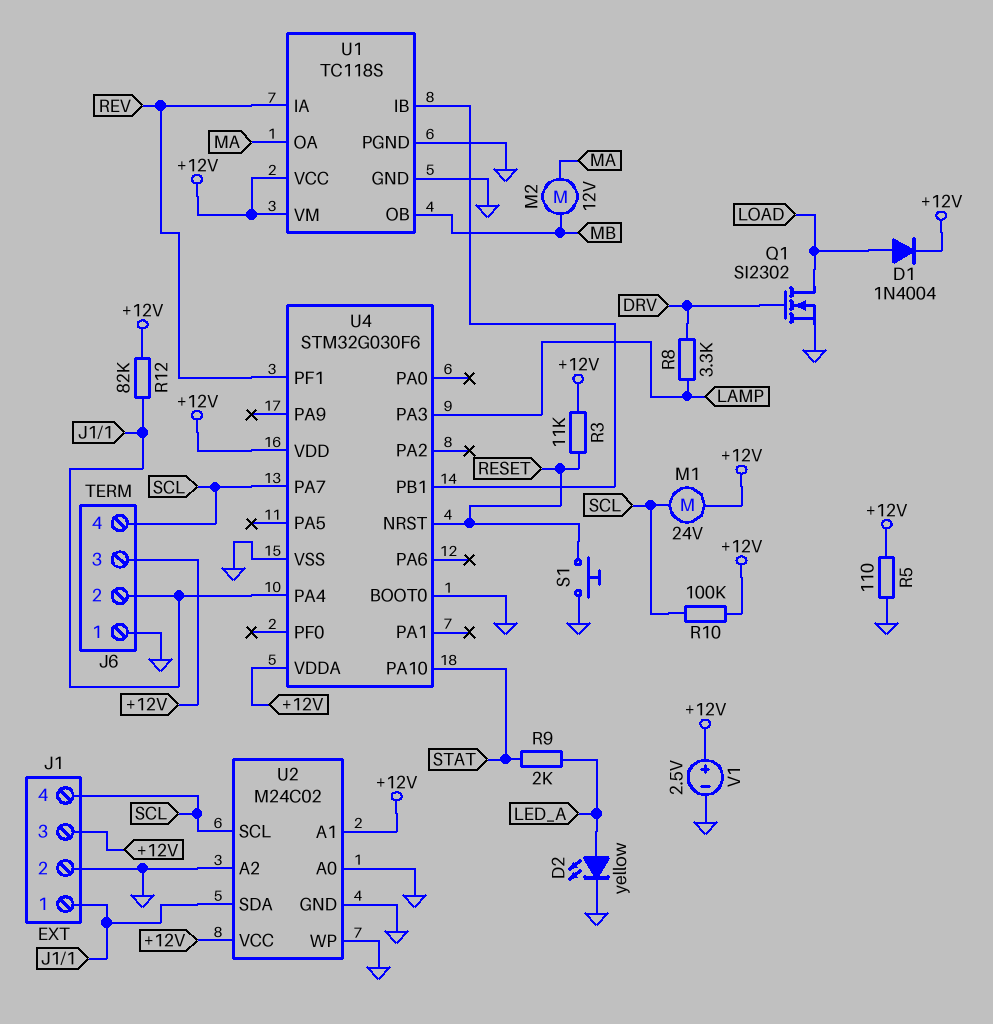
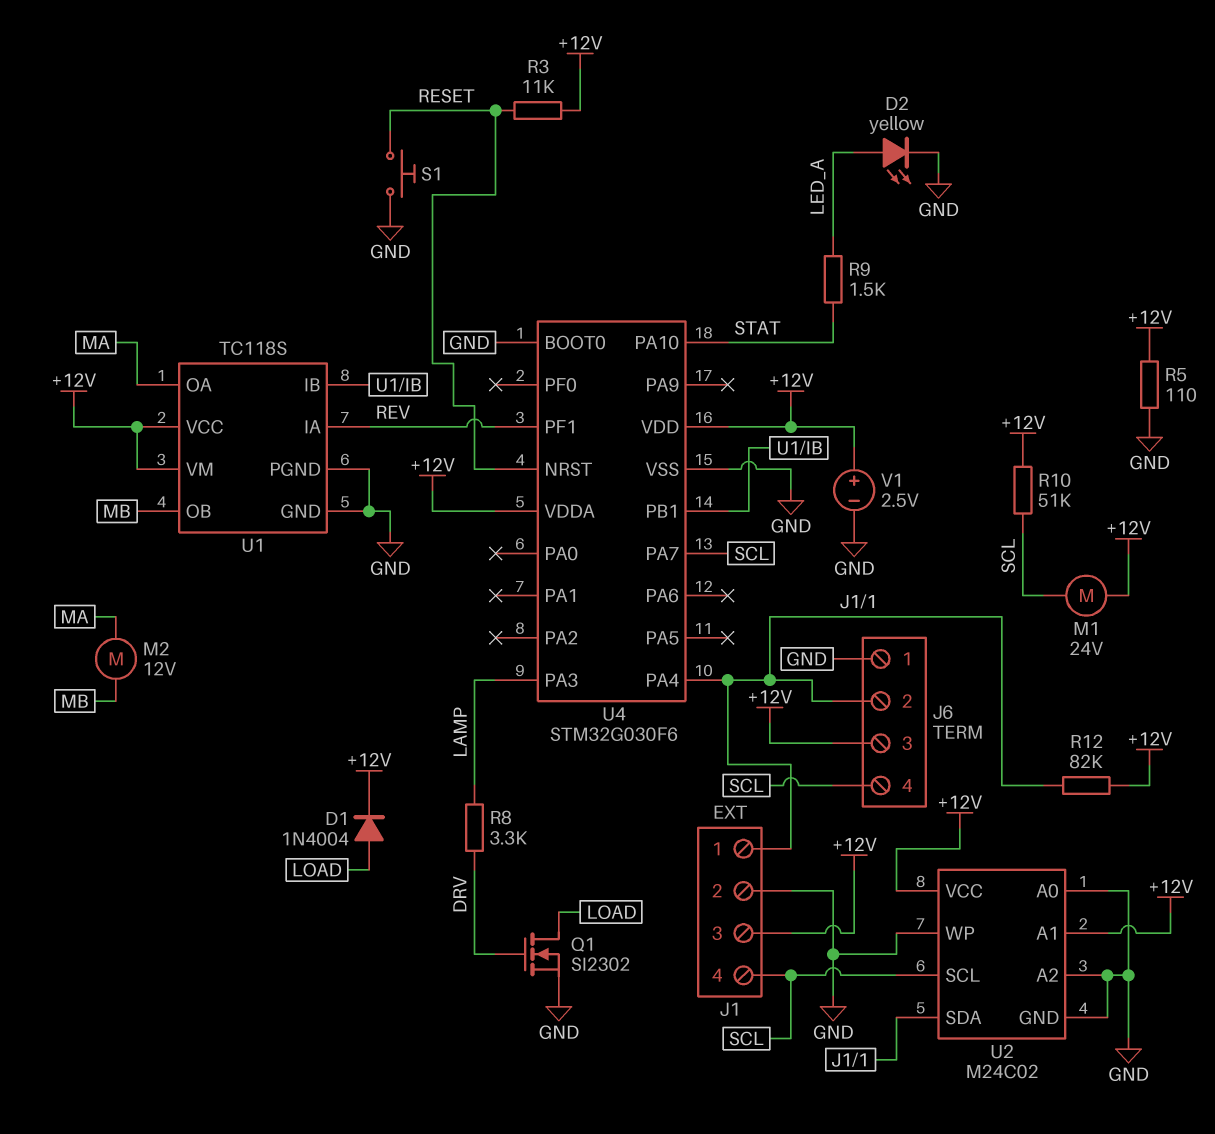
R9: 2k (LED_A, STAT) -> 1.5k (LED_A, STAT)
R10: 100k (+12V, SCL) -> 51k (+12V, SCL)

